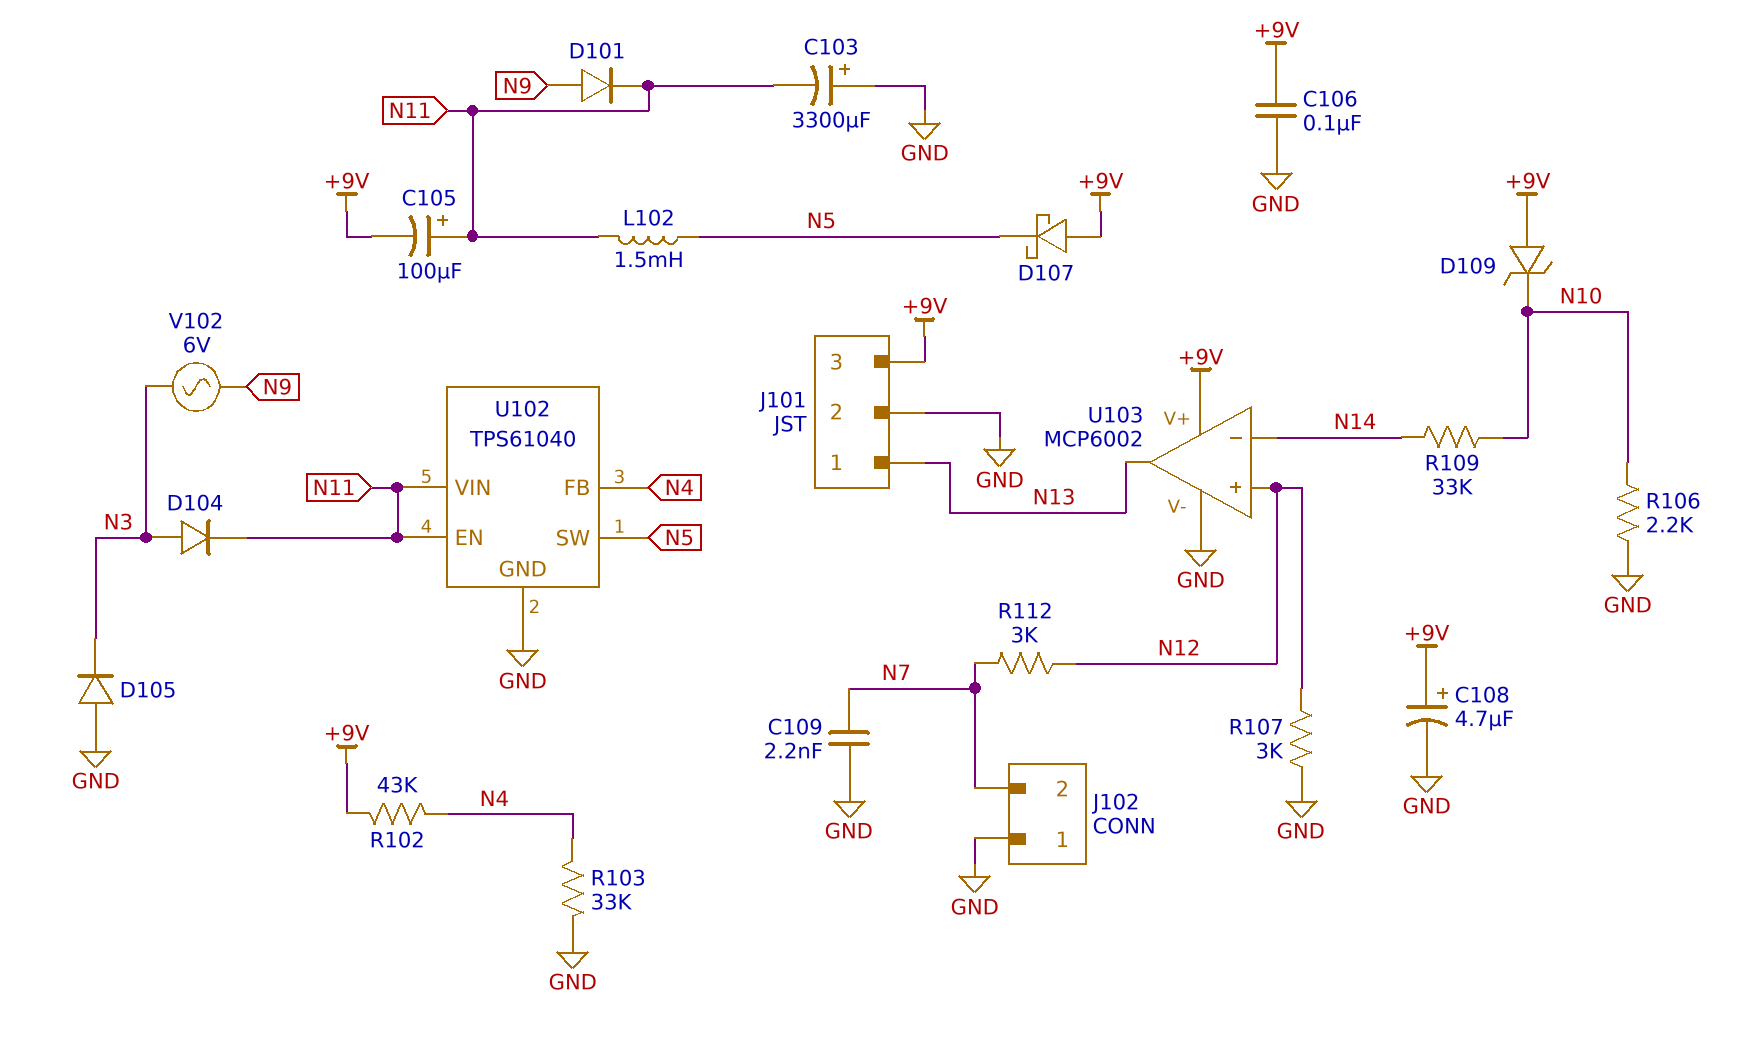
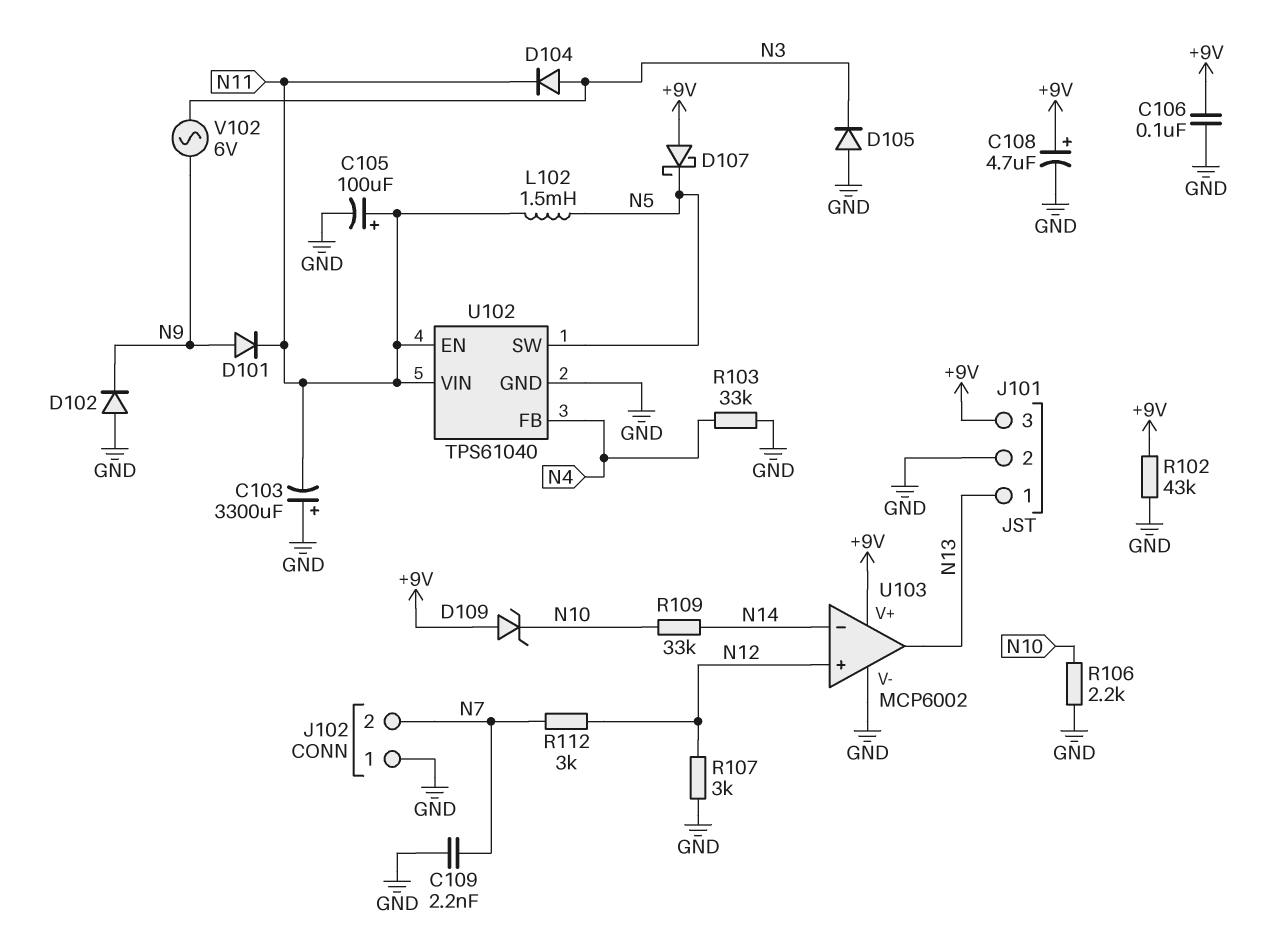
C105: 100uF (plus N11, minus +9V) -> 100uF (plus N11, minus GND)
D102: none -> diode (A GND, K N9)
R102: 43k (+9V, N4) -> 43k (+9V, GND)

